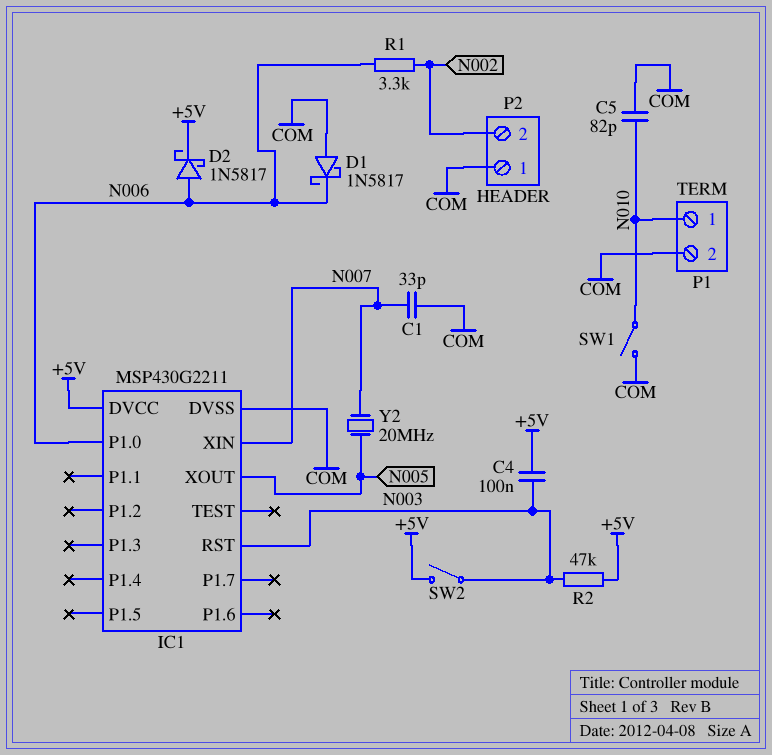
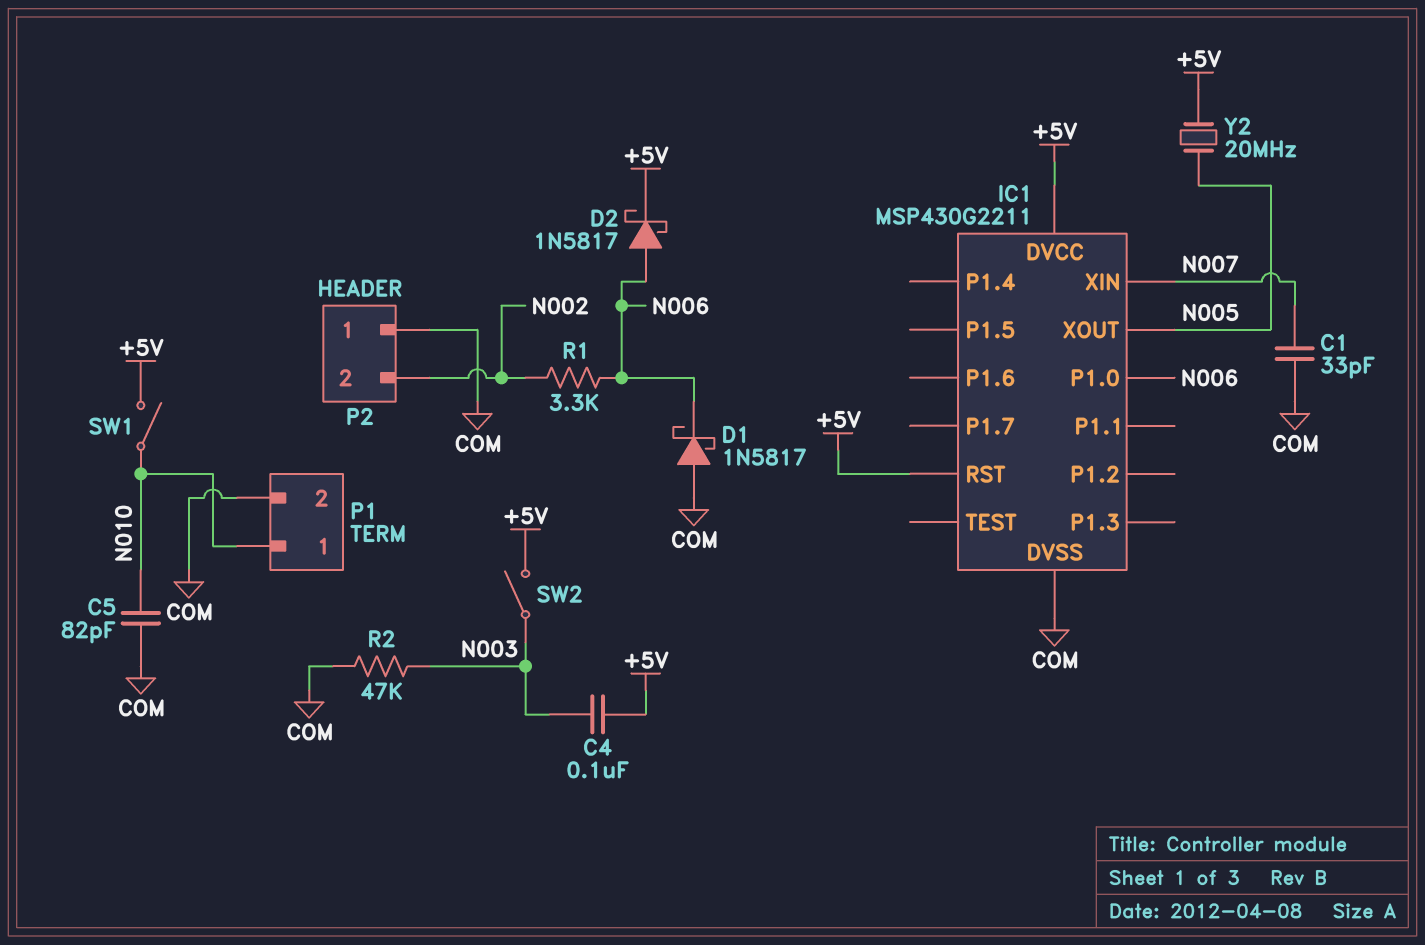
IC1 pin RST: N003 -> +5V
R2: 47k (+5V, N003) -> 47k (COM, N003)
SW1: switch (COM, N010) -> switch (+5V, N010)
Y2: 20MHz (N005, N007) -> 20MHz (+5V, N005)

